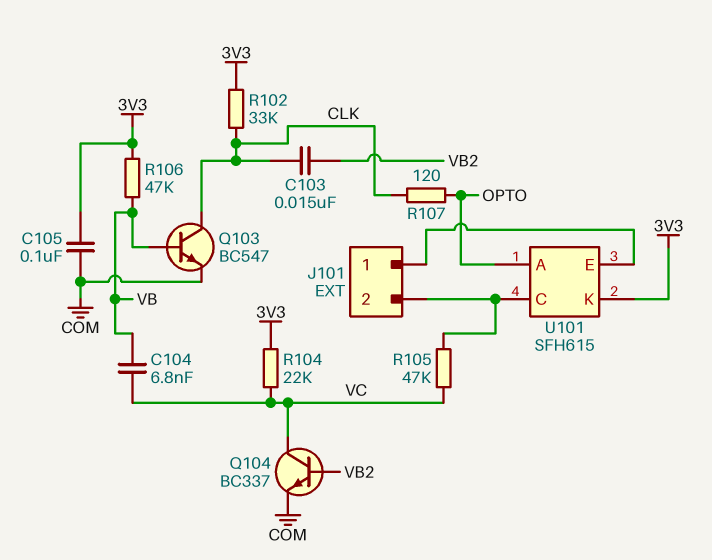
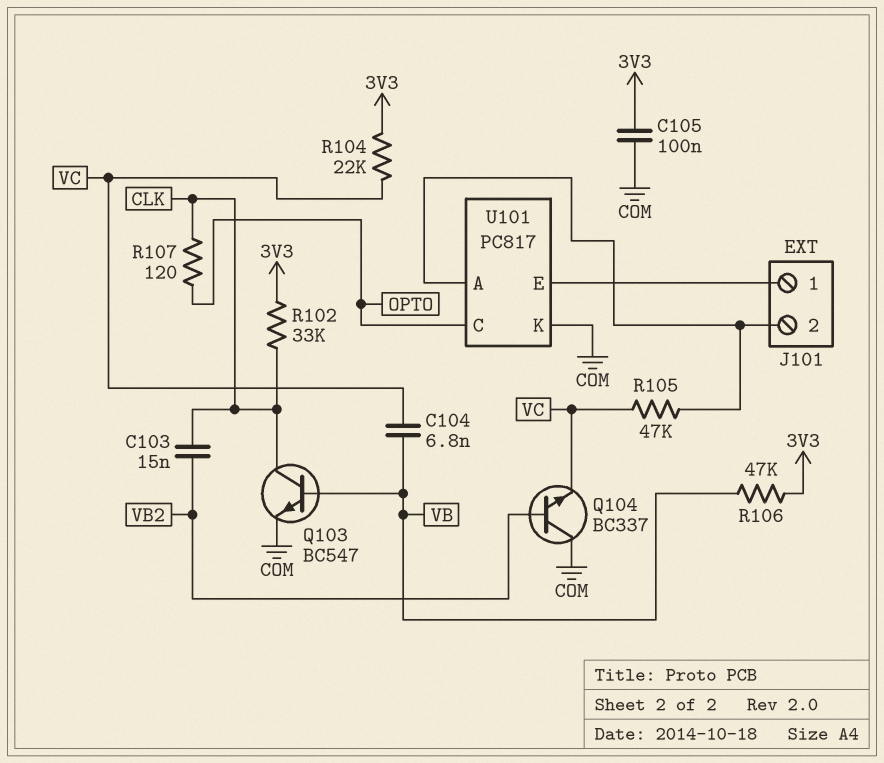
Q104: NPN BC337 (B VB2, C VC, E COM) -> NPN BC337 (B VB2, C COM, E VC)
U101: SFH615 -> PC817
U101 pin A: OPTO -> J101/2
U101 pin C: J101/2 -> OPTO
U101 pin K: 3V3 -> COM

